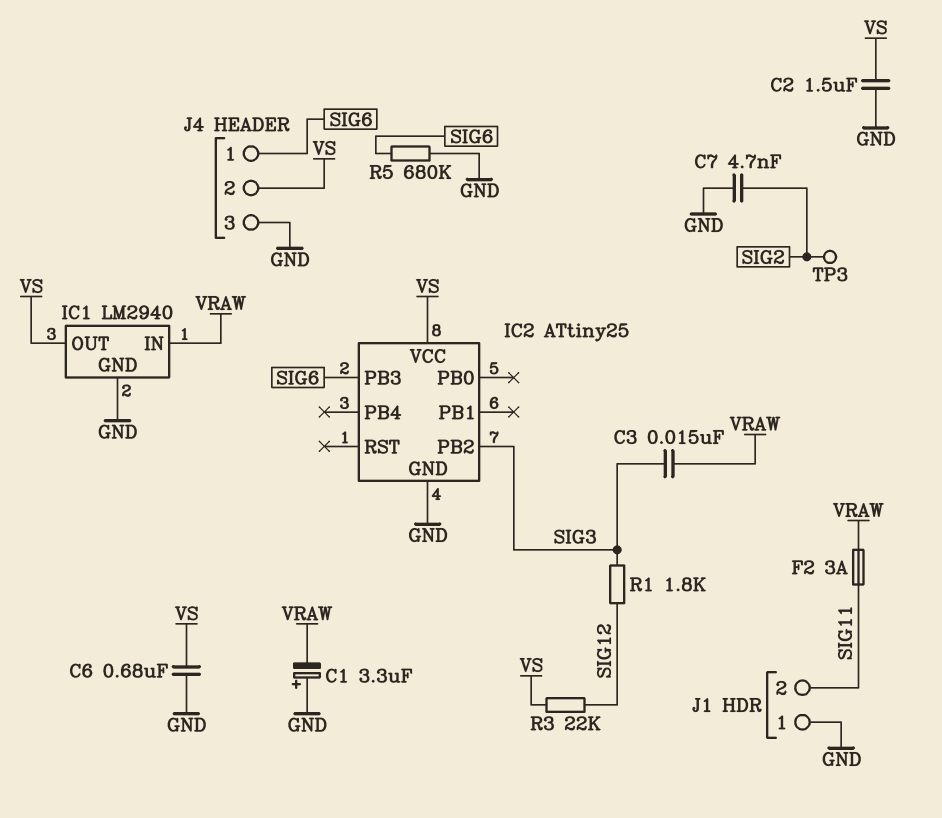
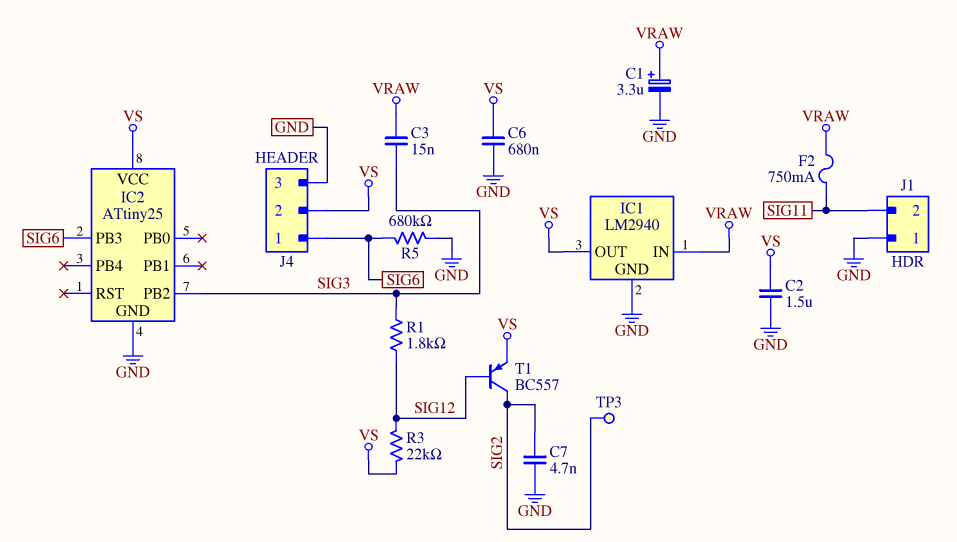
C1: 3.3uF (plus GND, minus VRAW) -> 3.3uF (plus VRAW, minus GND)
F2: 3A (SIG11, VRAW) -> 750mA (SIG11, VRAW)
T1: none -> PNP BC557 (B SIG12, C SIG2, E VS)

